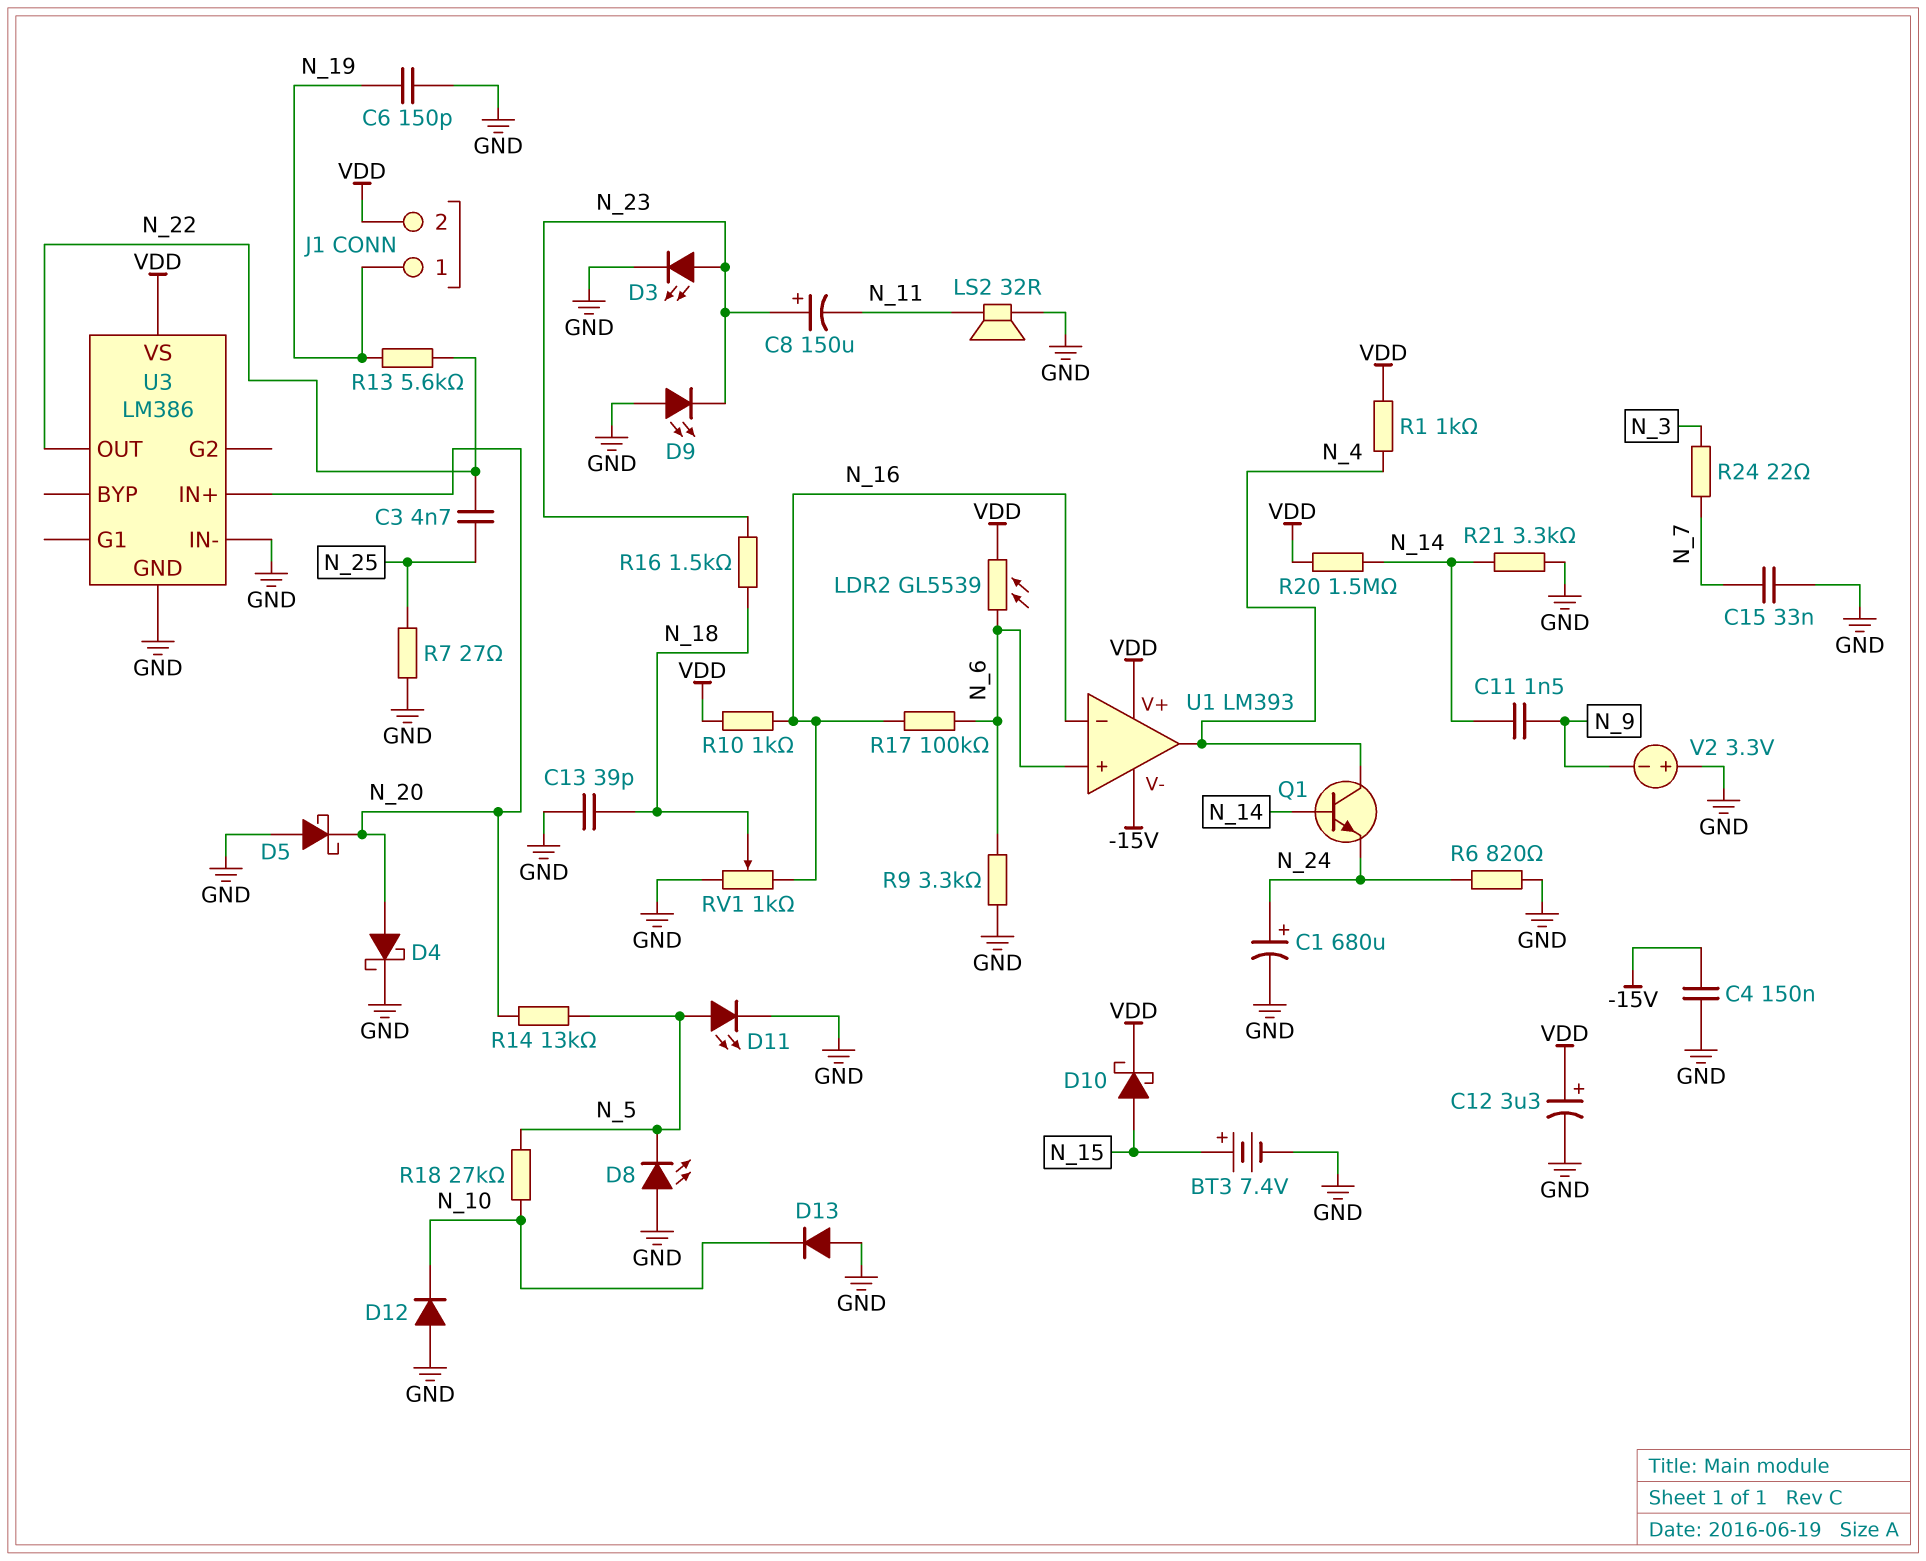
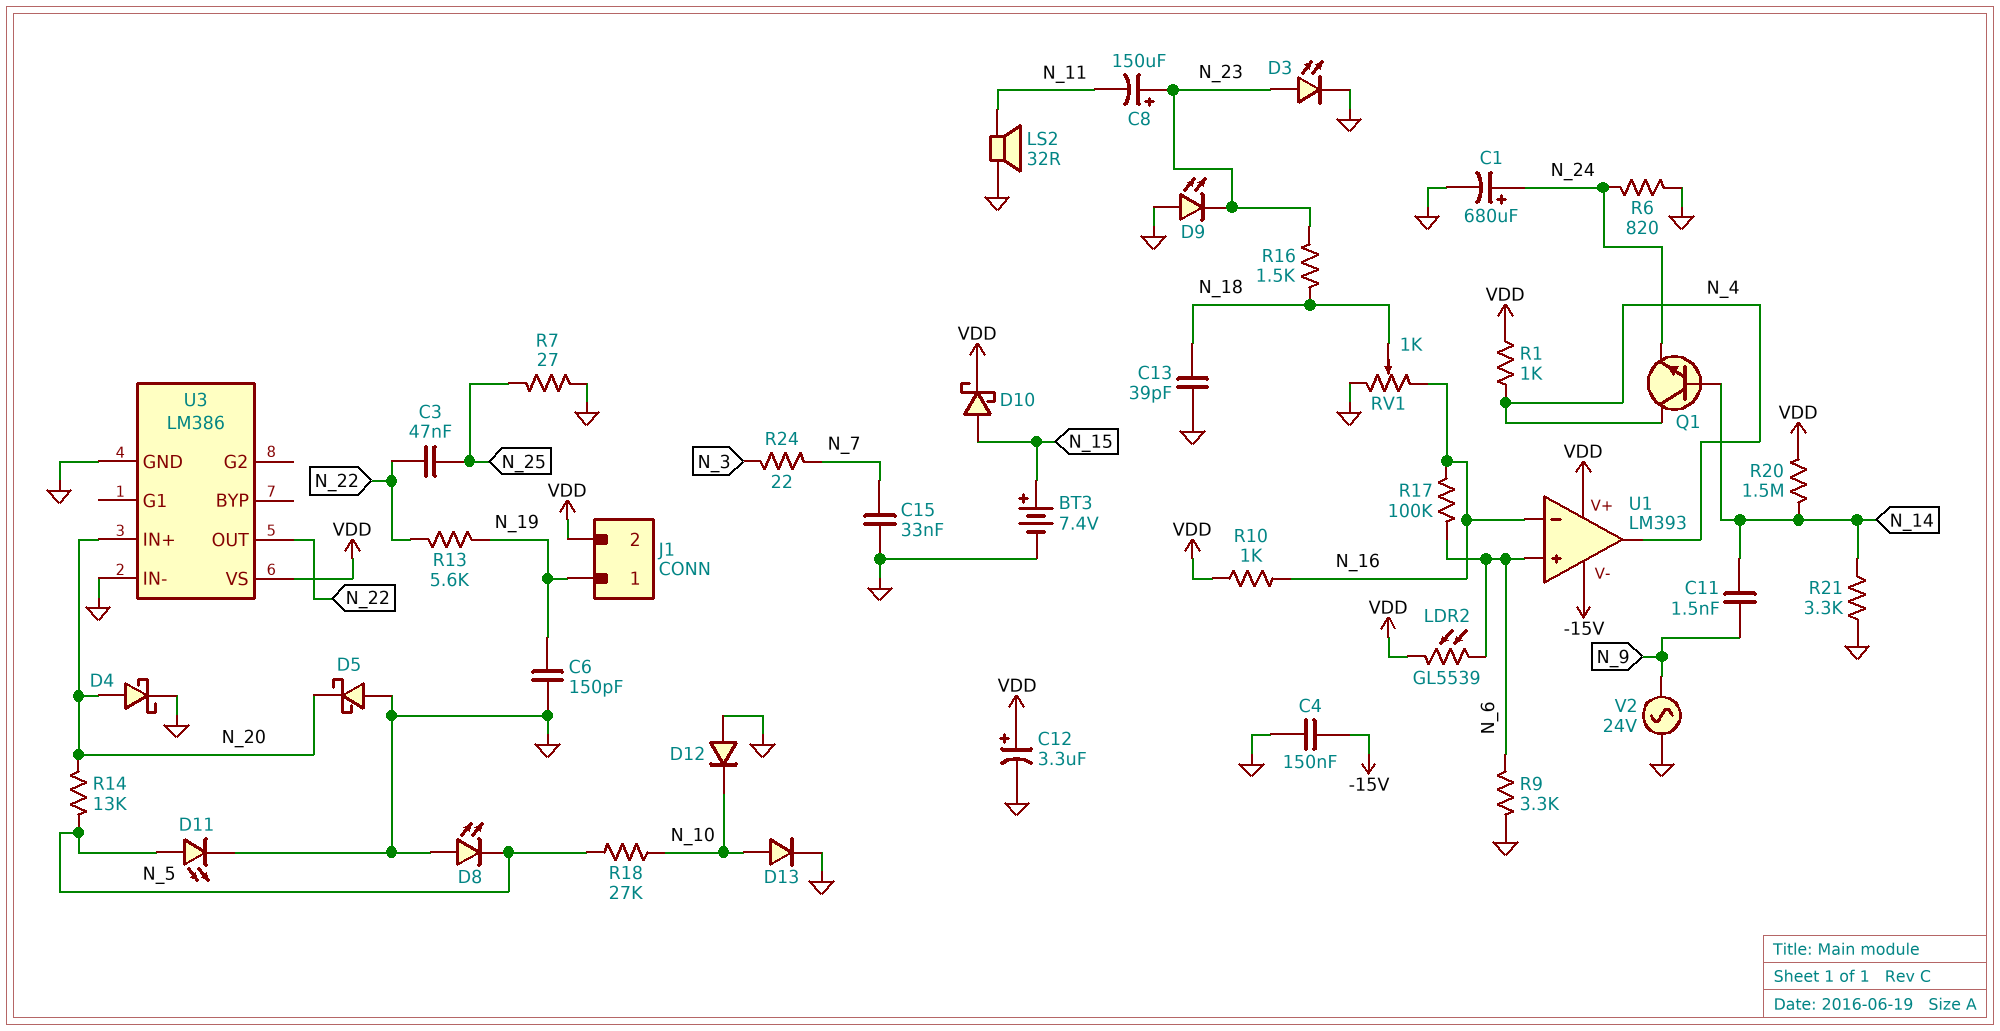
C3: 4.7nF (N_22, N_25) -> 47nF (N_22, N_25)
D13: diode (A GND, K N_10) -> diode (A N_10, K GND)
V2: 3.3V (plus GND, minus N_9) -> AC 24V (GND, N_9)

